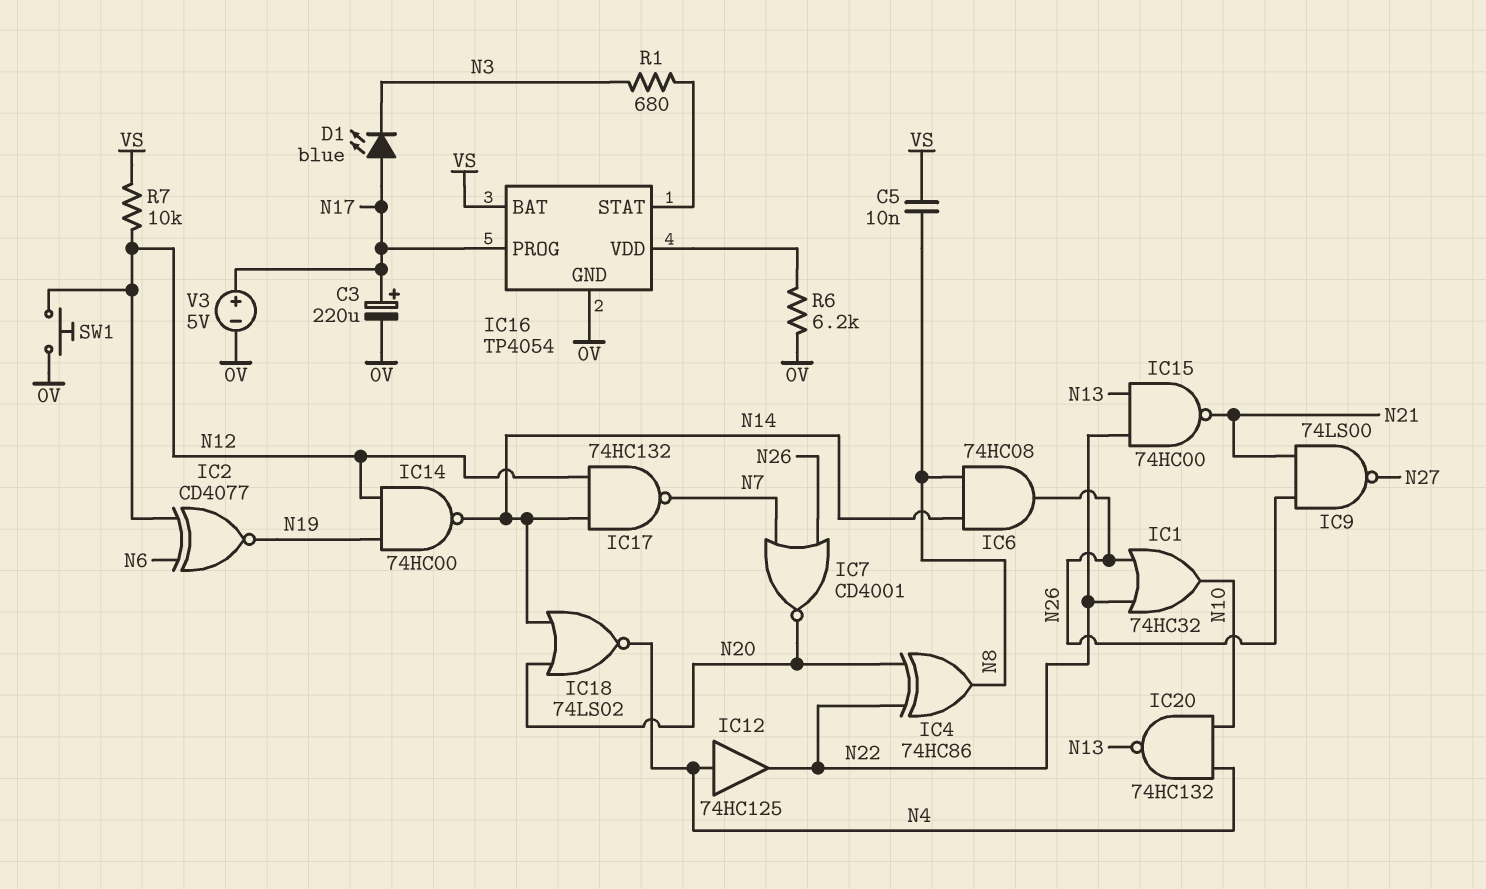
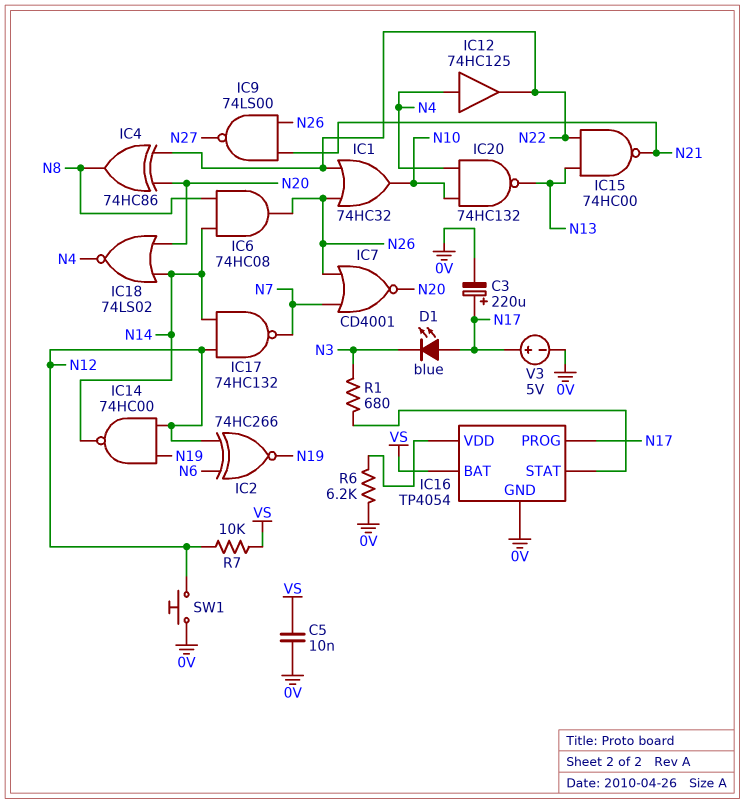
C5: 10nF (N8, VS) -> 10nF (0V, VS)
IC2: XNOR CD4077 (in N6, in N12, out N19) -> XNOR 74HC266 (in N6, in N12, out N19)

